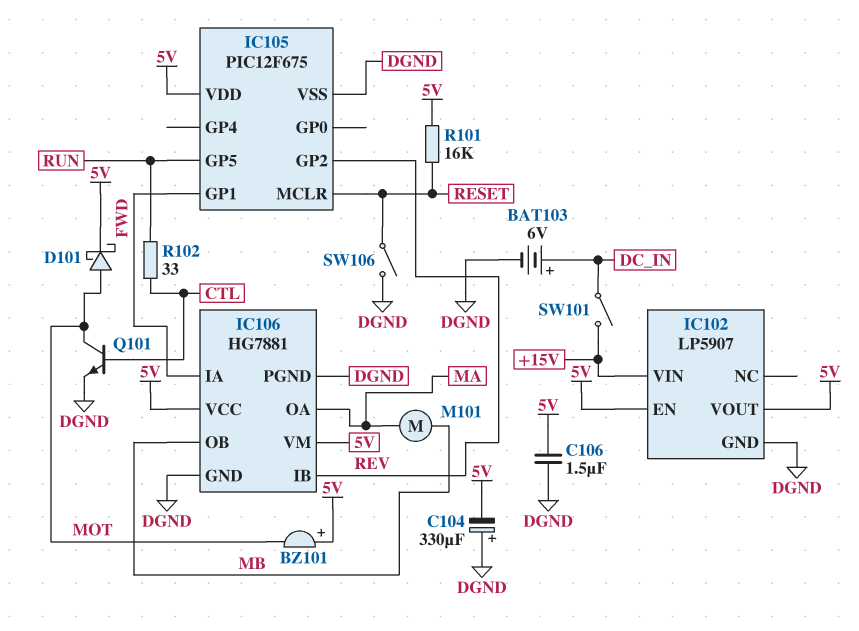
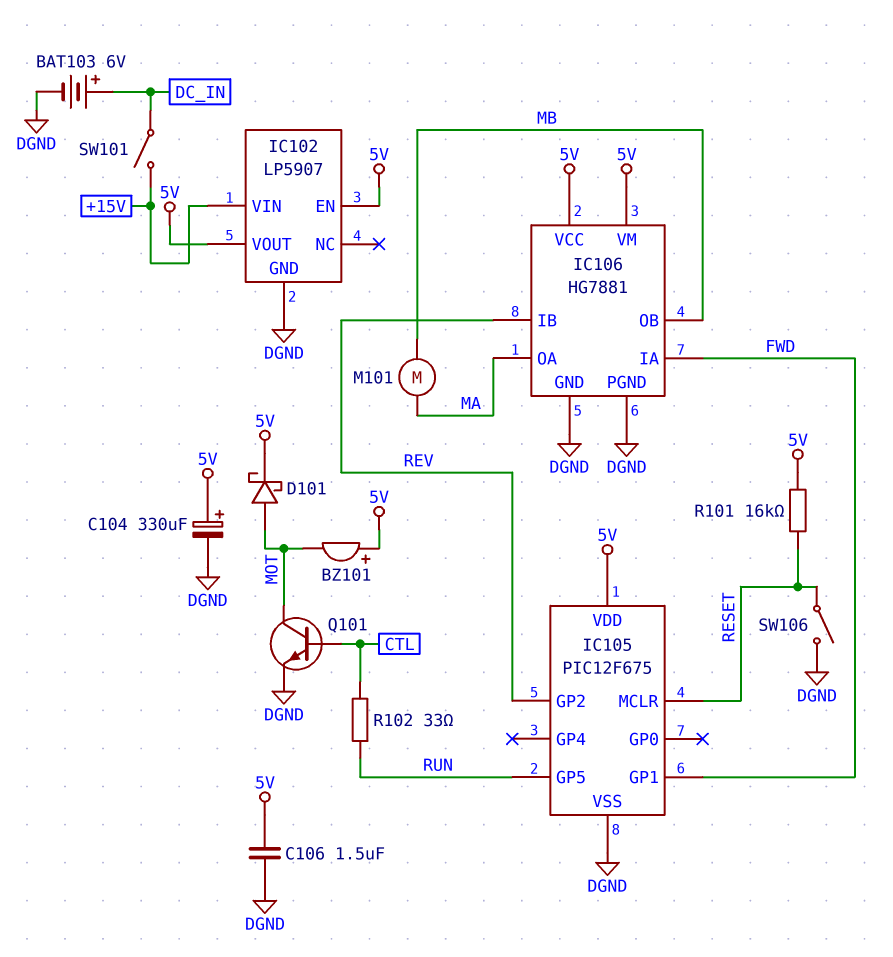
C104: 330uF (plus DGND, minus 5V) -> 330uF (plus 5V, minus DGND)

